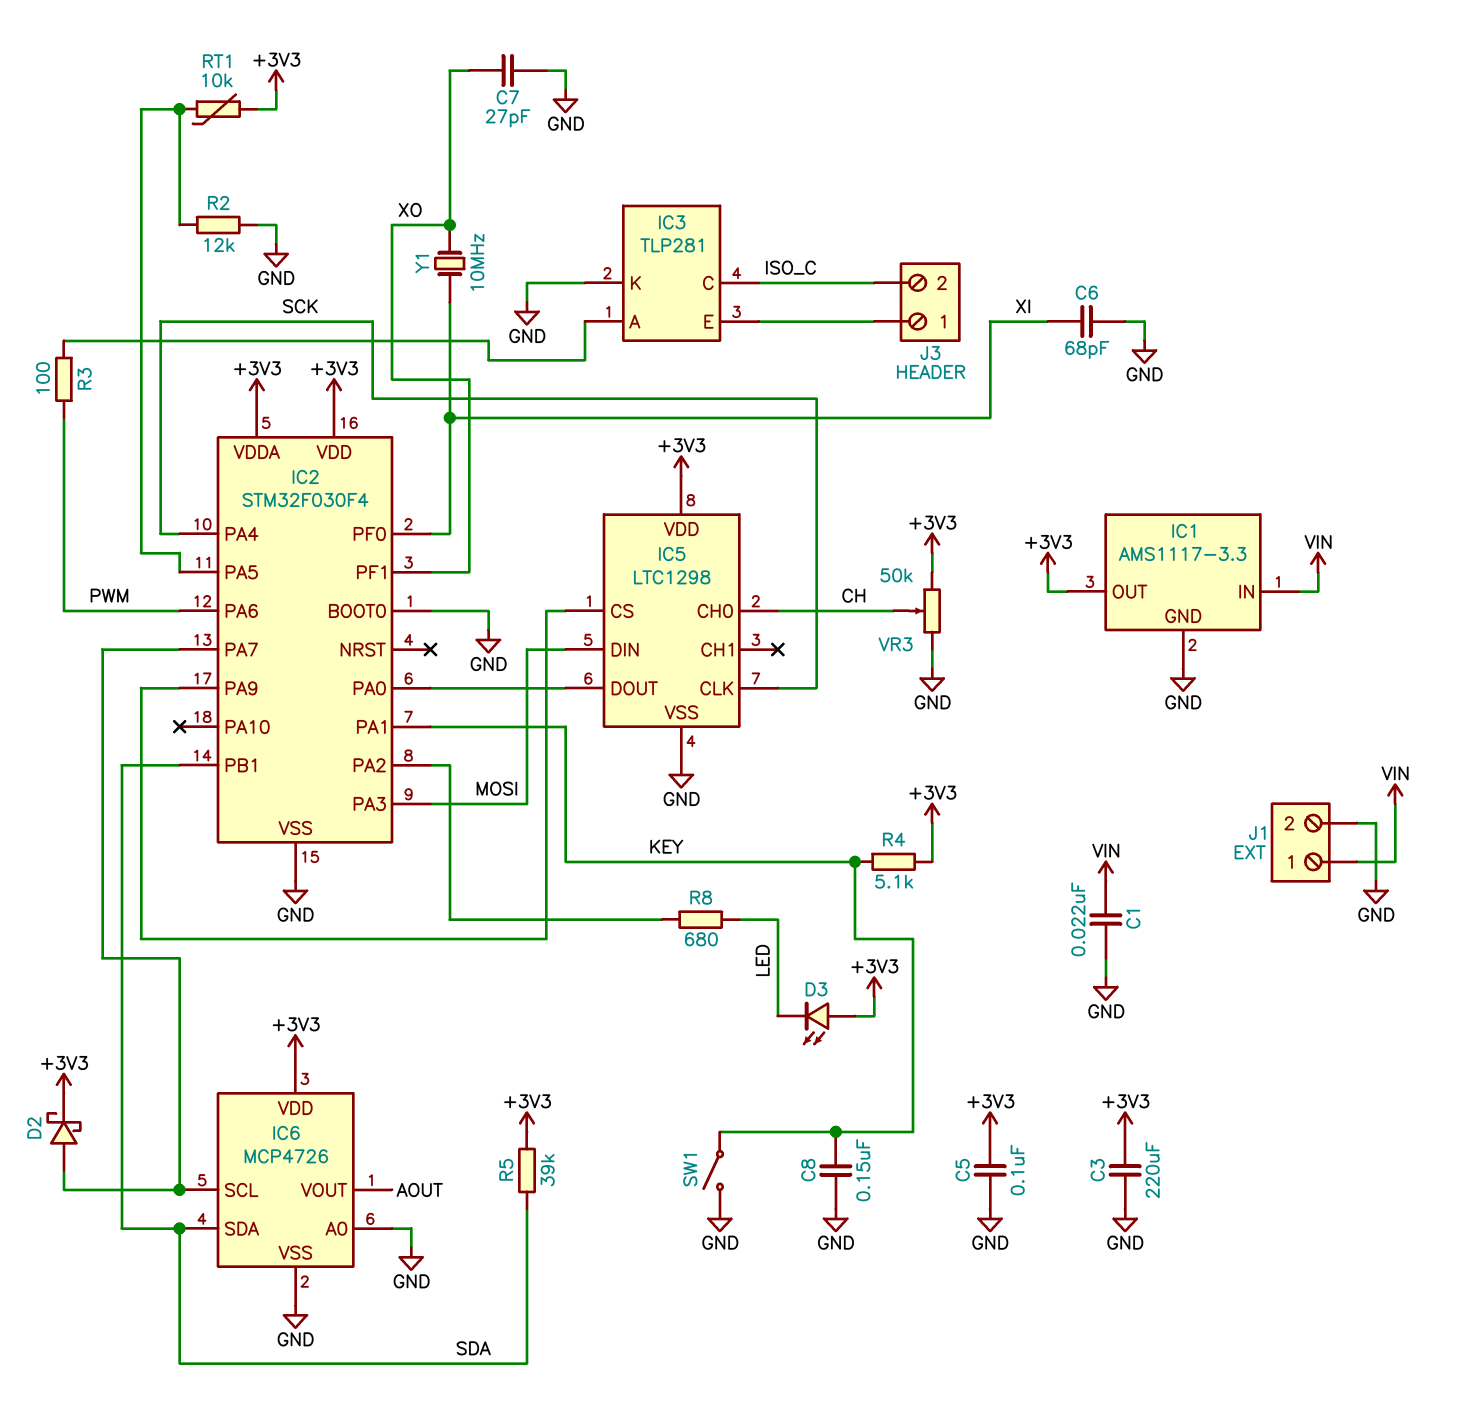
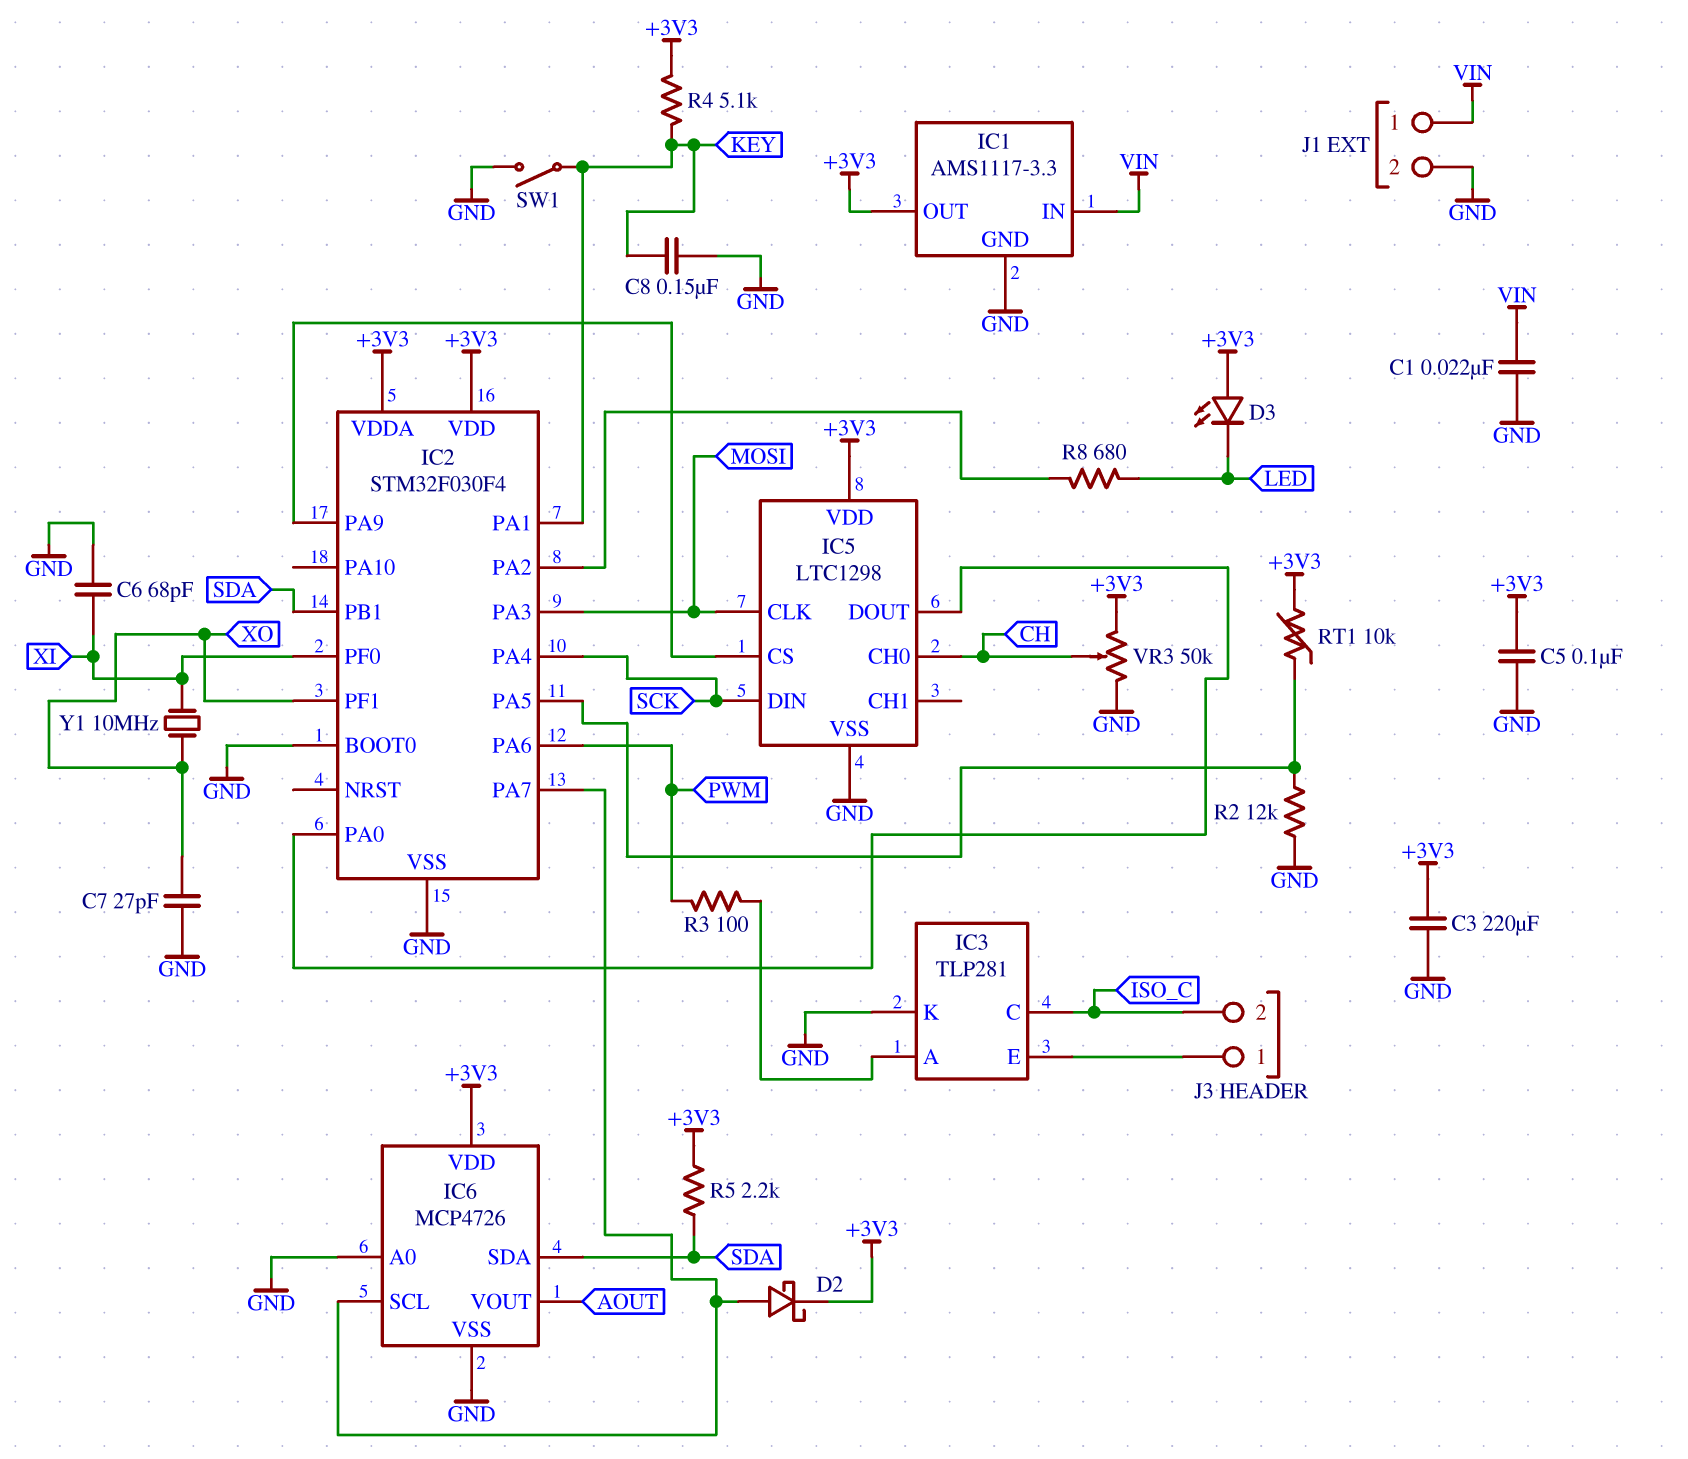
IC5 pin CLK: SCK -> MOSI
IC5 pin DIN: MOSI -> SCK
R5: 39k (+3V3, SDA) -> 2.2k (+3V3, SDA)

